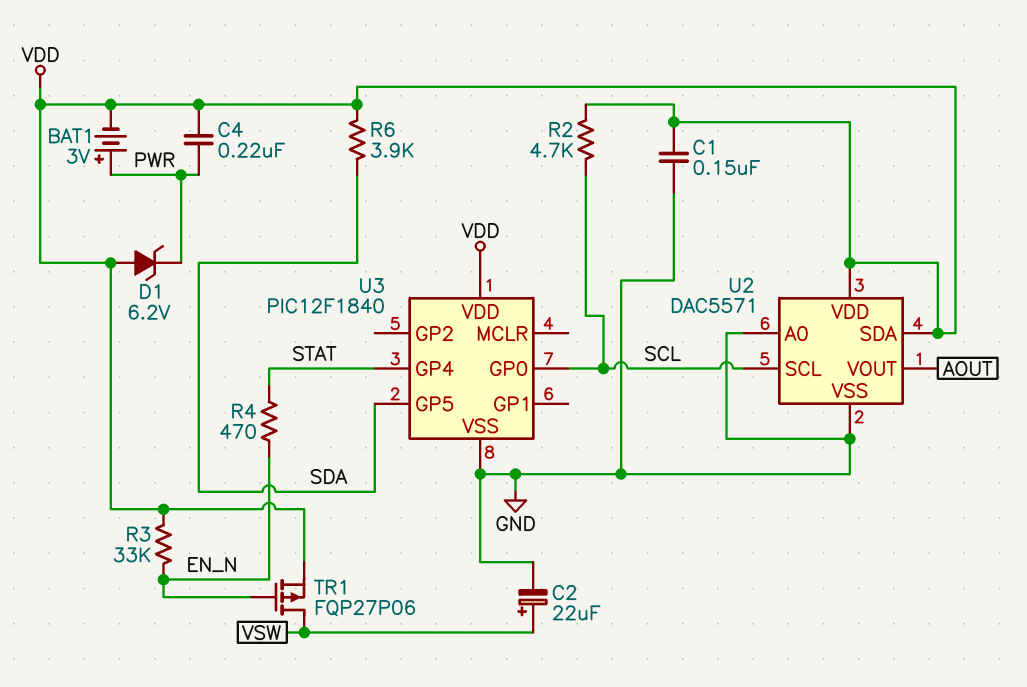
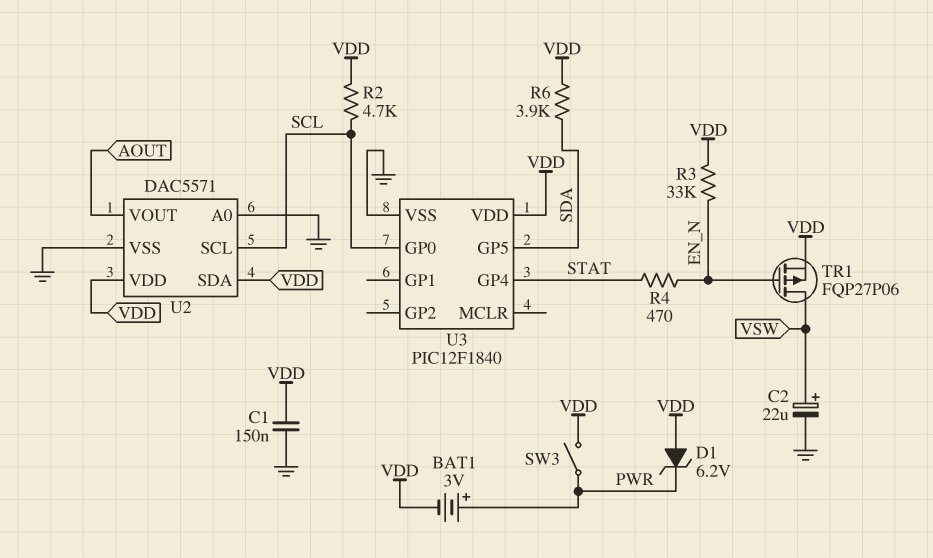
C4: 220nF (PWR, VDD) -> none
SW3: none -> switch (PWR, VDD)

